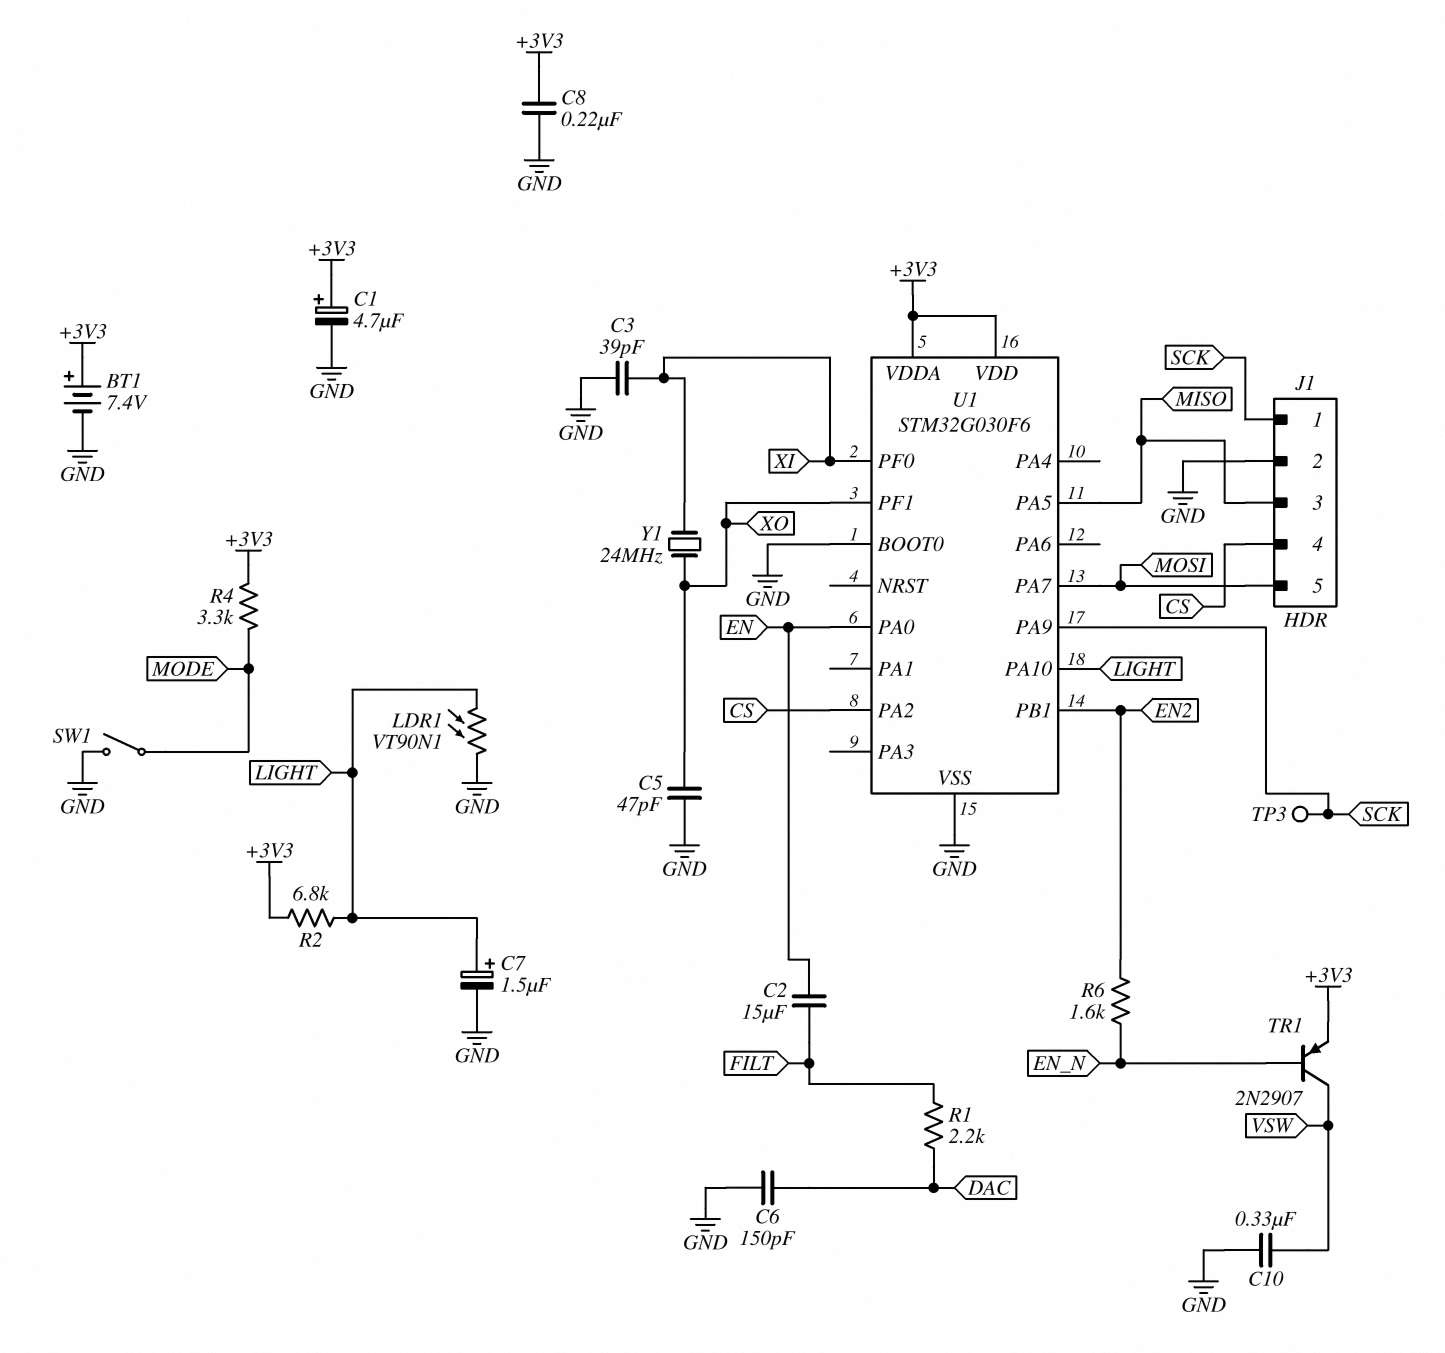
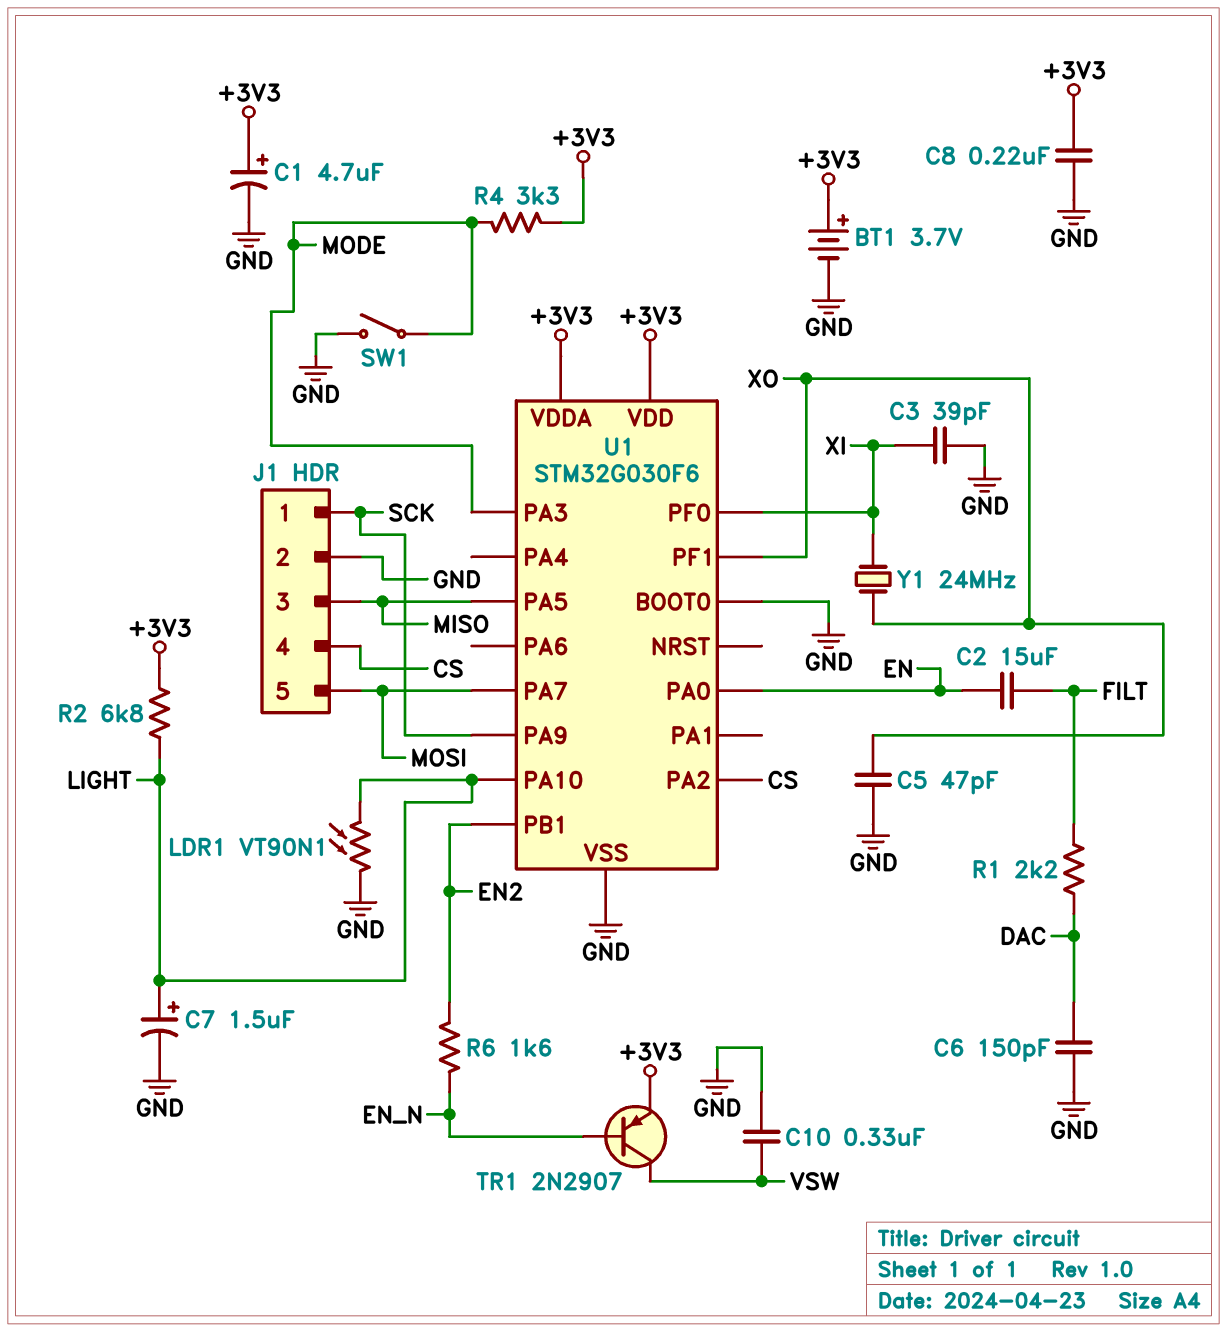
BT1: 7.4V (plus +3V3, minus GND) -> 3.7V (plus +3V3, minus GND)
TP3: test point (SCK) -> none
U1 pin PA3: none -> MODE

